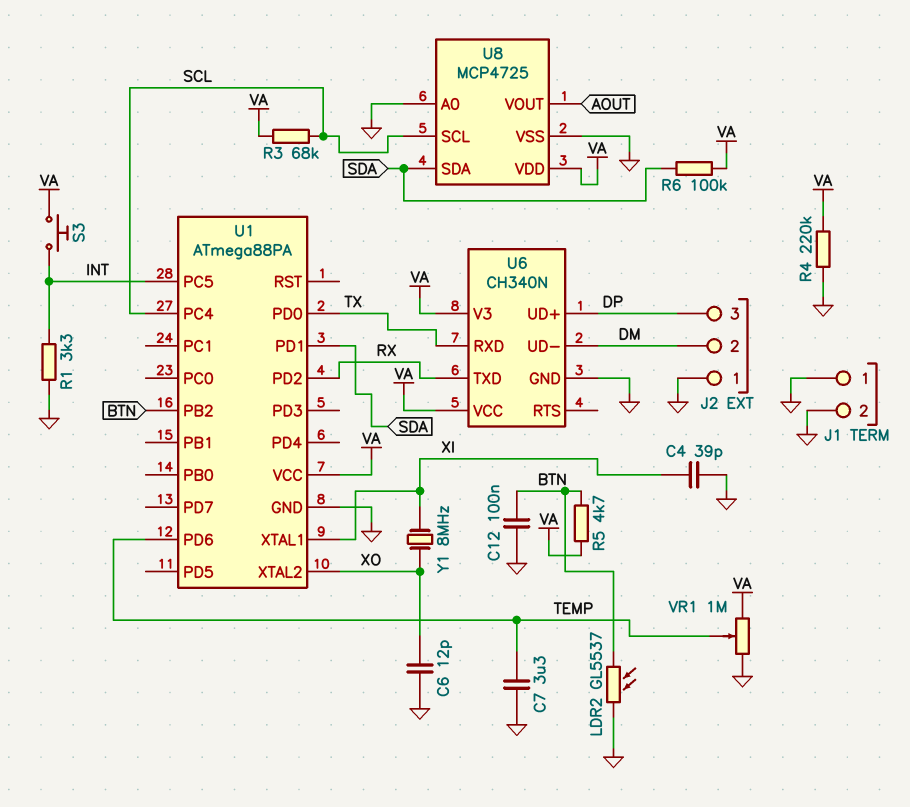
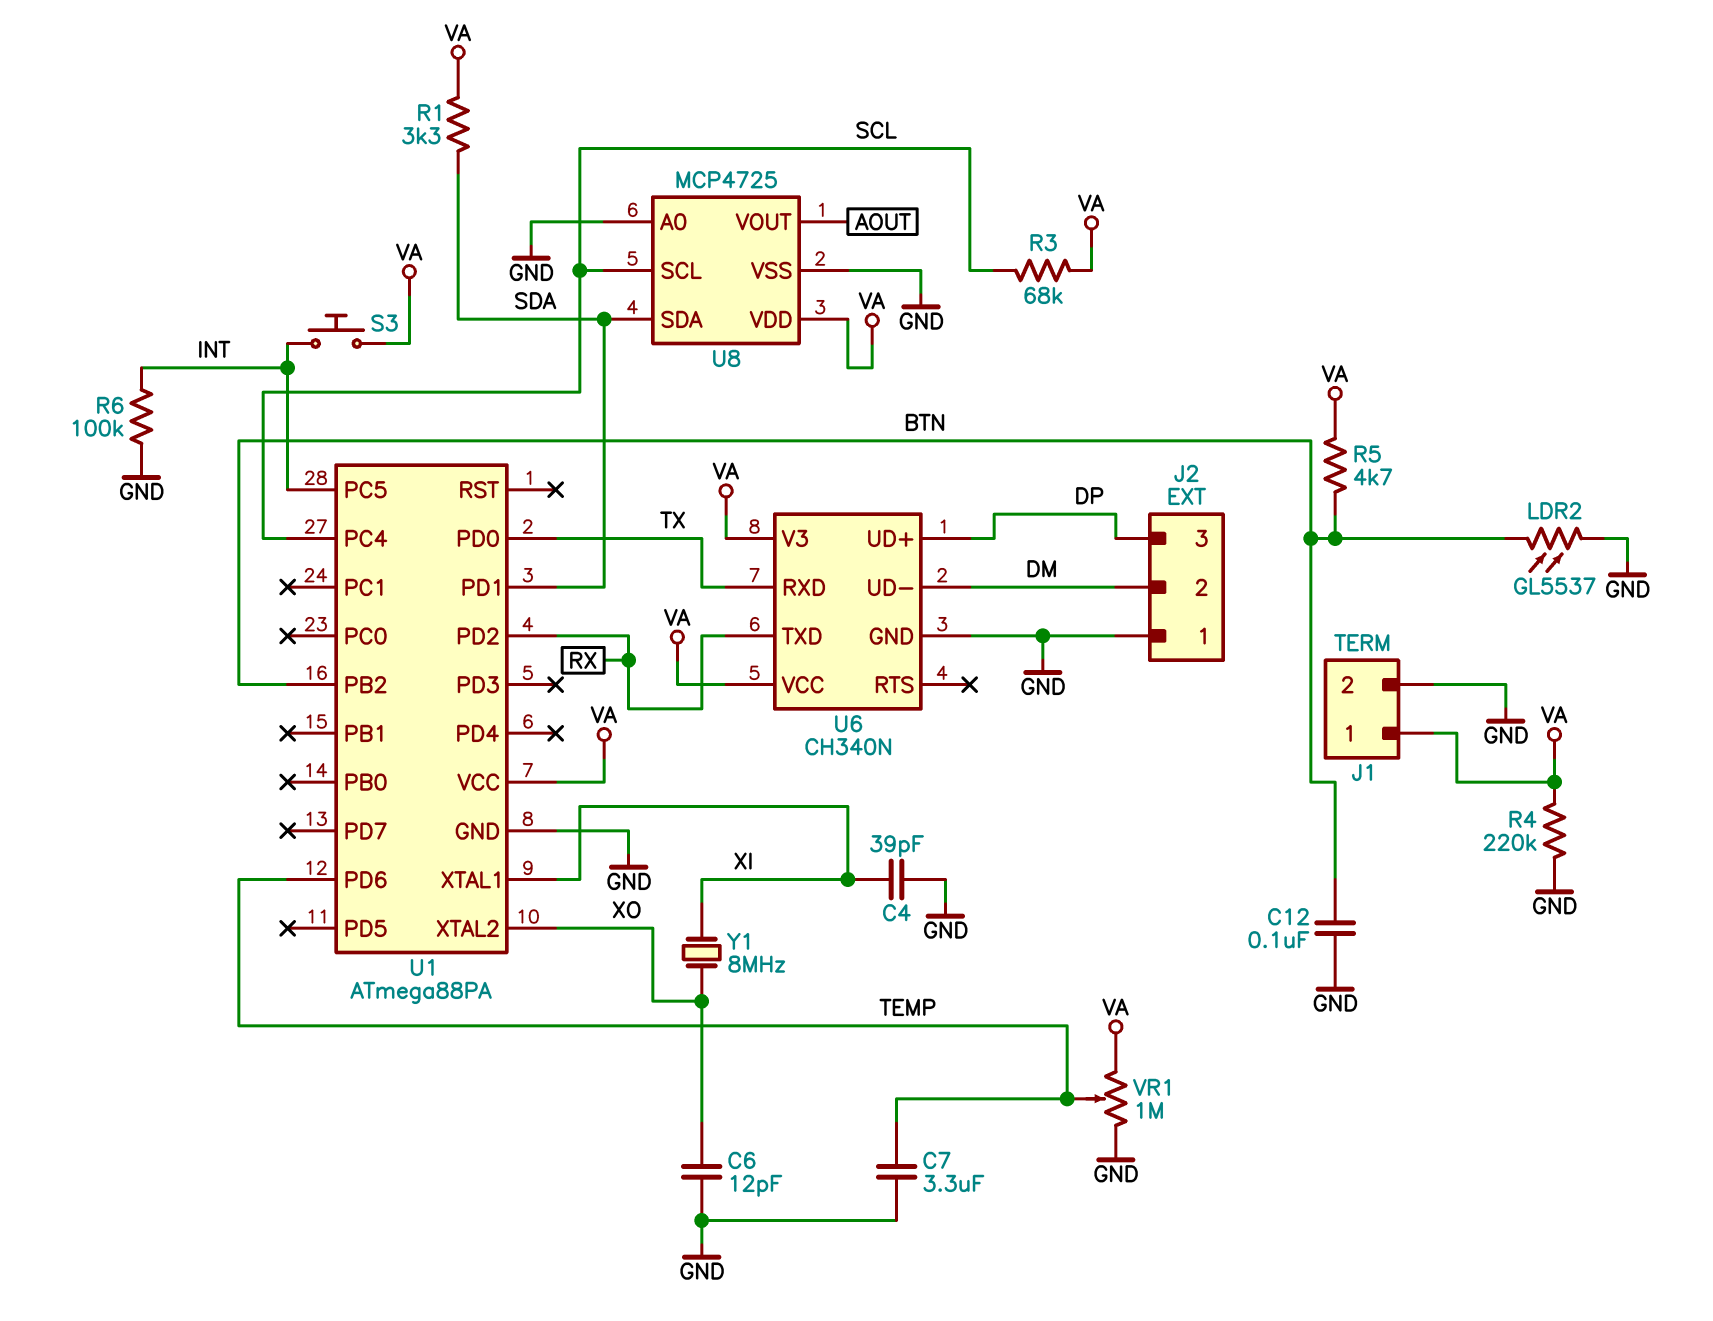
J1 pin 1: GND -> VA
R1: 3.3k (GND, INT) -> 3.3k (SDA, VA)
R6: 100k (SDA, VA) -> 100k (GND, INT)

